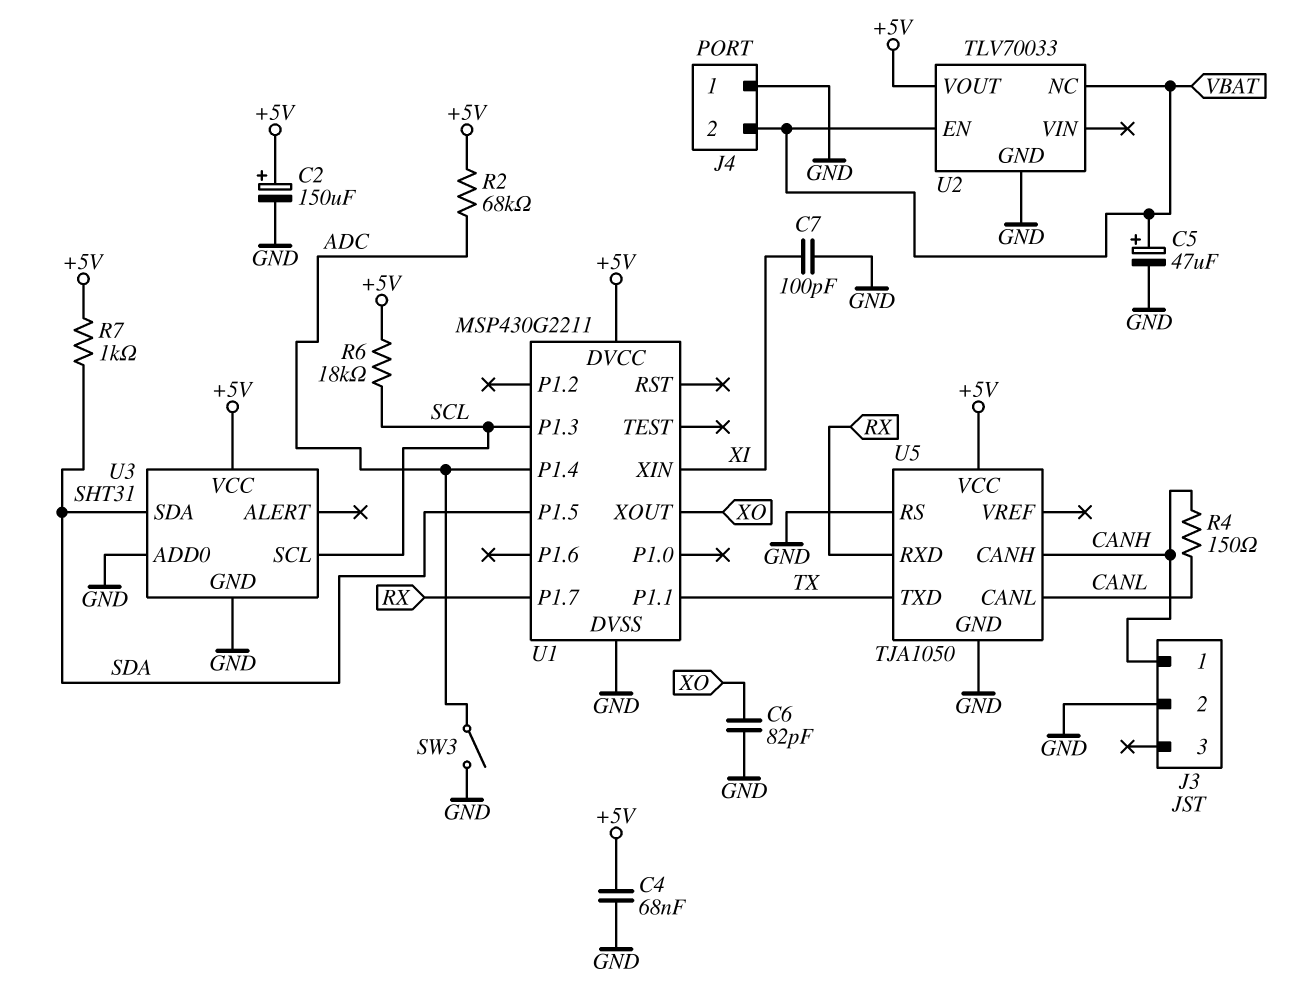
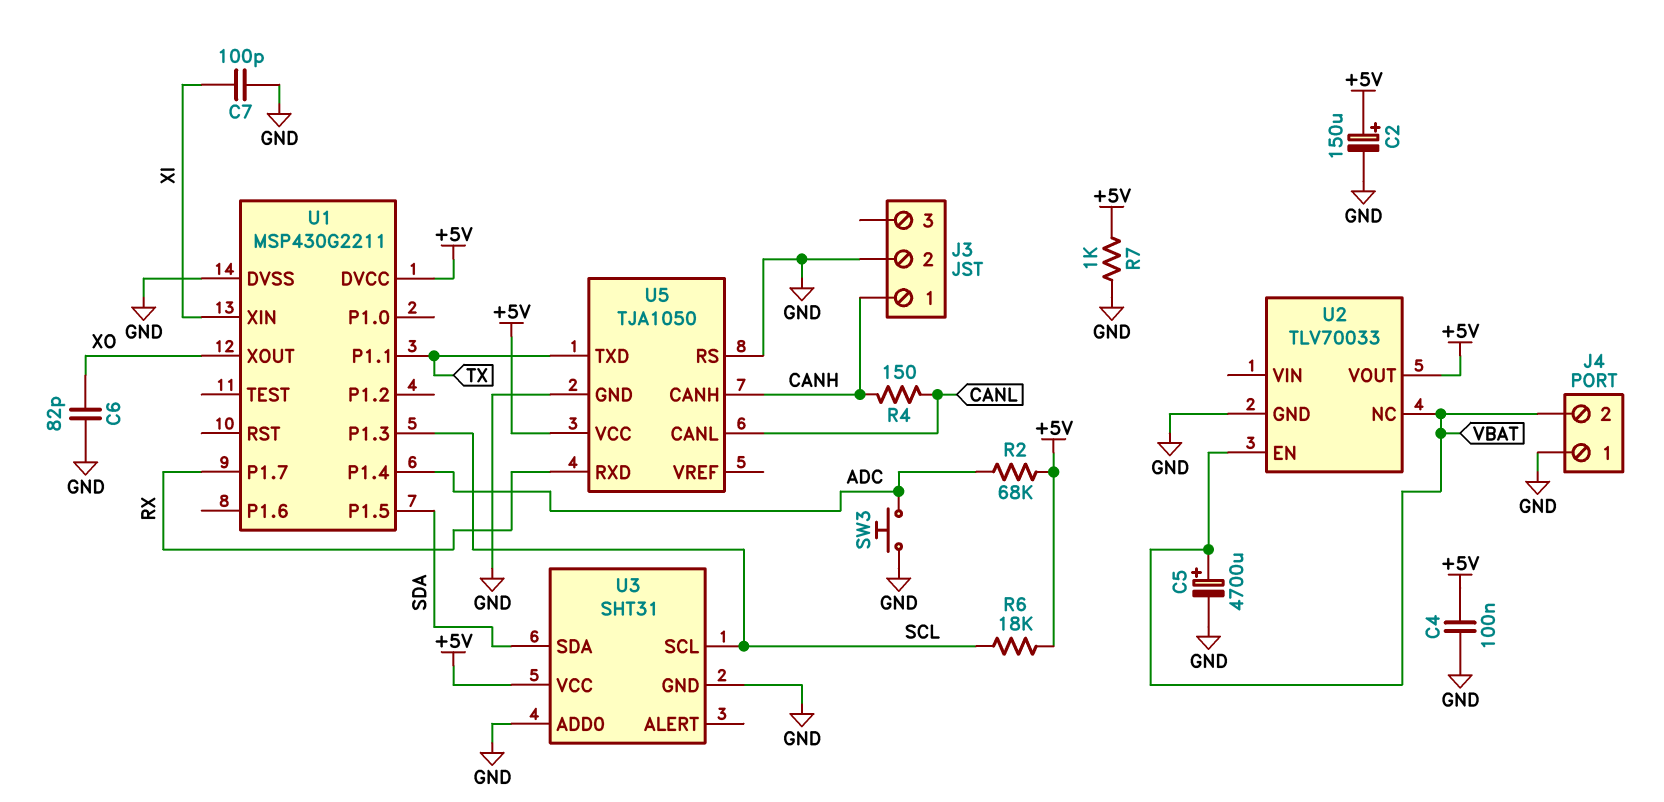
C4: 68nF (+5V, GND) -> 100nF (+5V, GND)
C5: 47uF (plus VBAT, minus GND) -> 4700uF (plus VBAT, minus GND)
R7: 1k (+5V, SDA) -> 1k (+5V, GND)
SW3: switch (ADC, GND) -> button (ADC, GND)

